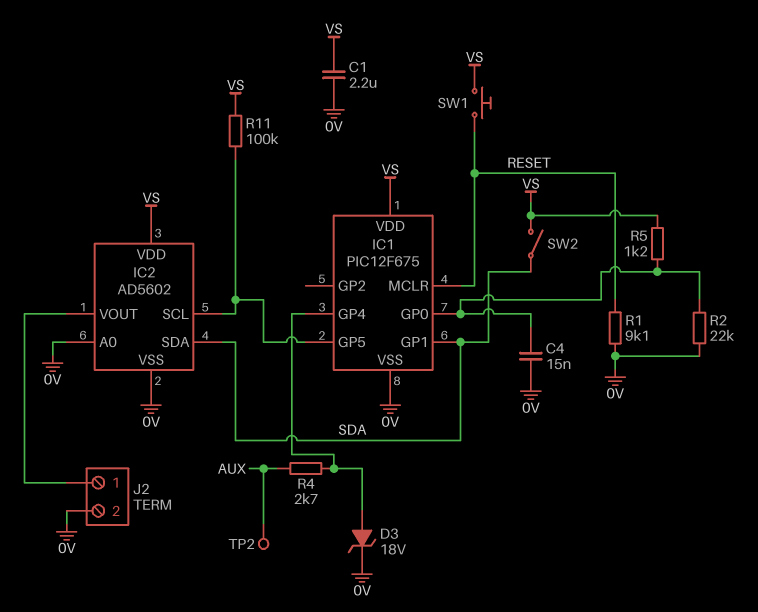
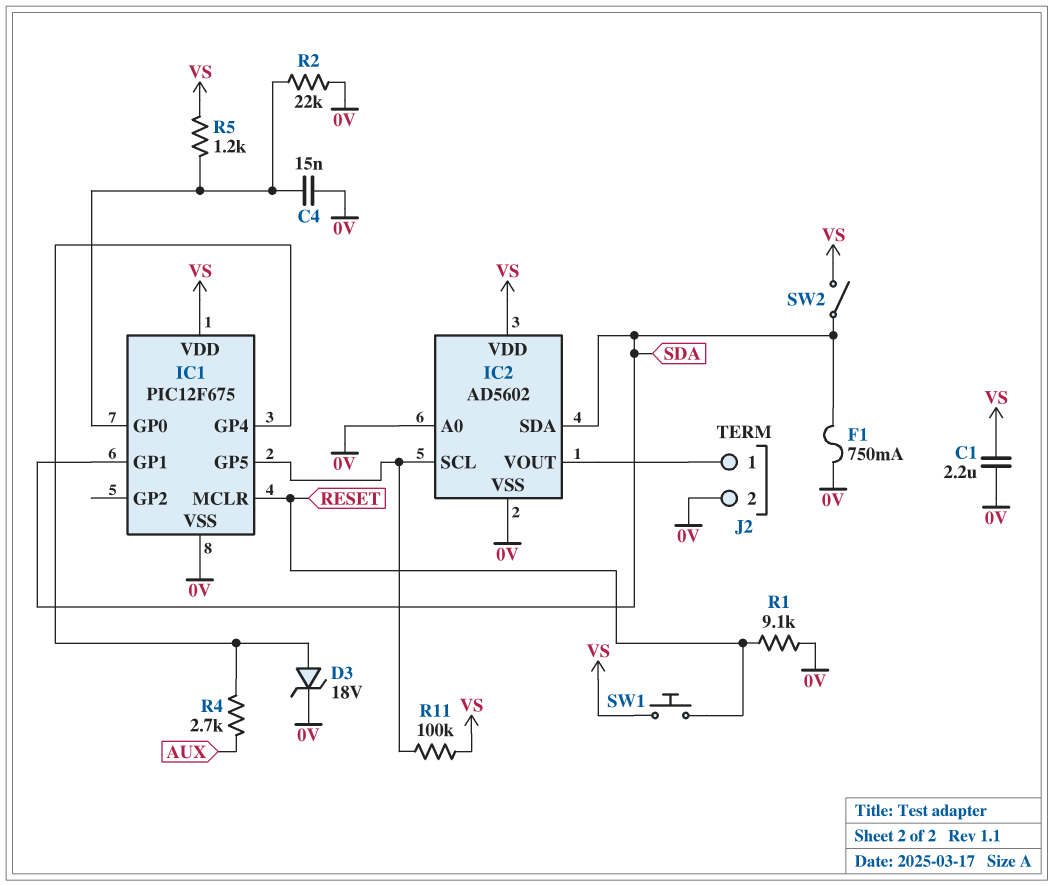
F1: none -> 750mA (0V, SDA)
TP2: test point (AUX) -> none

